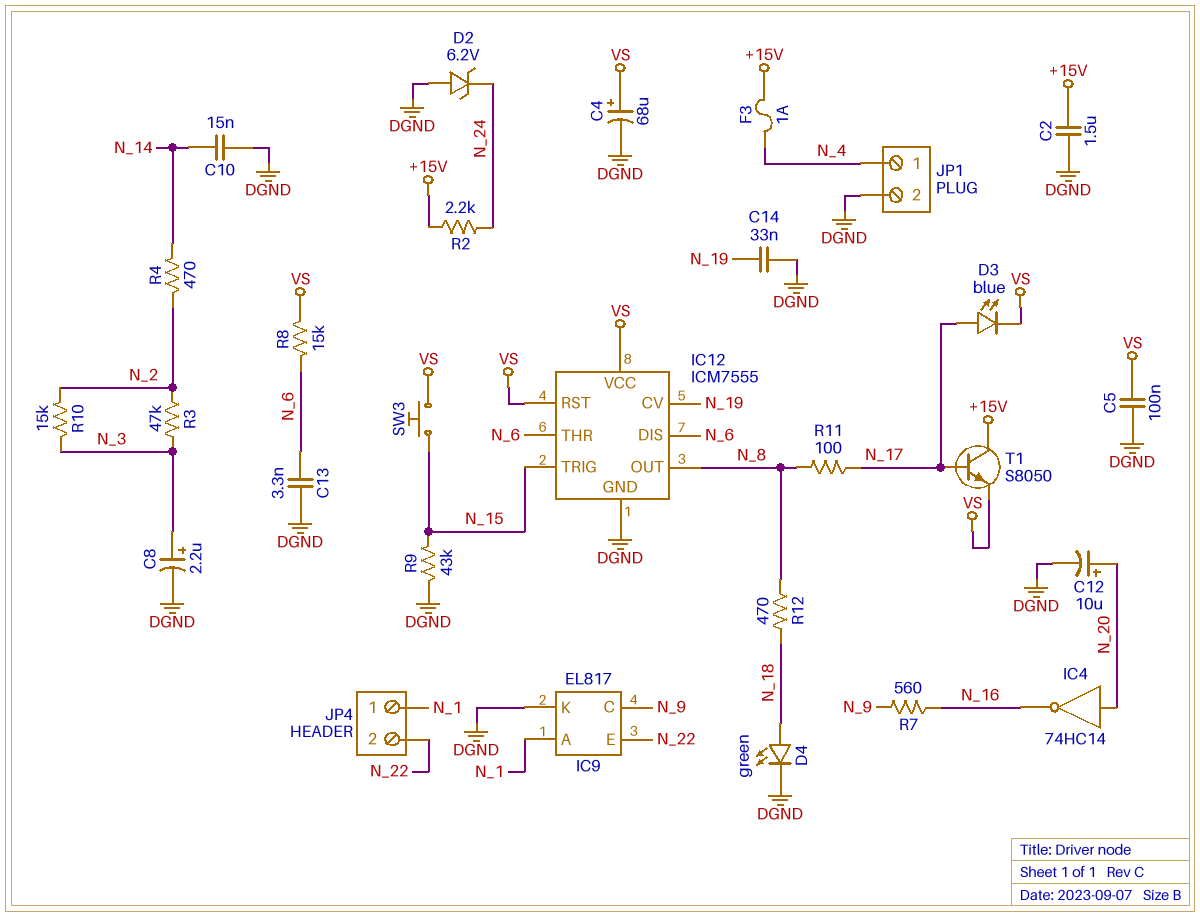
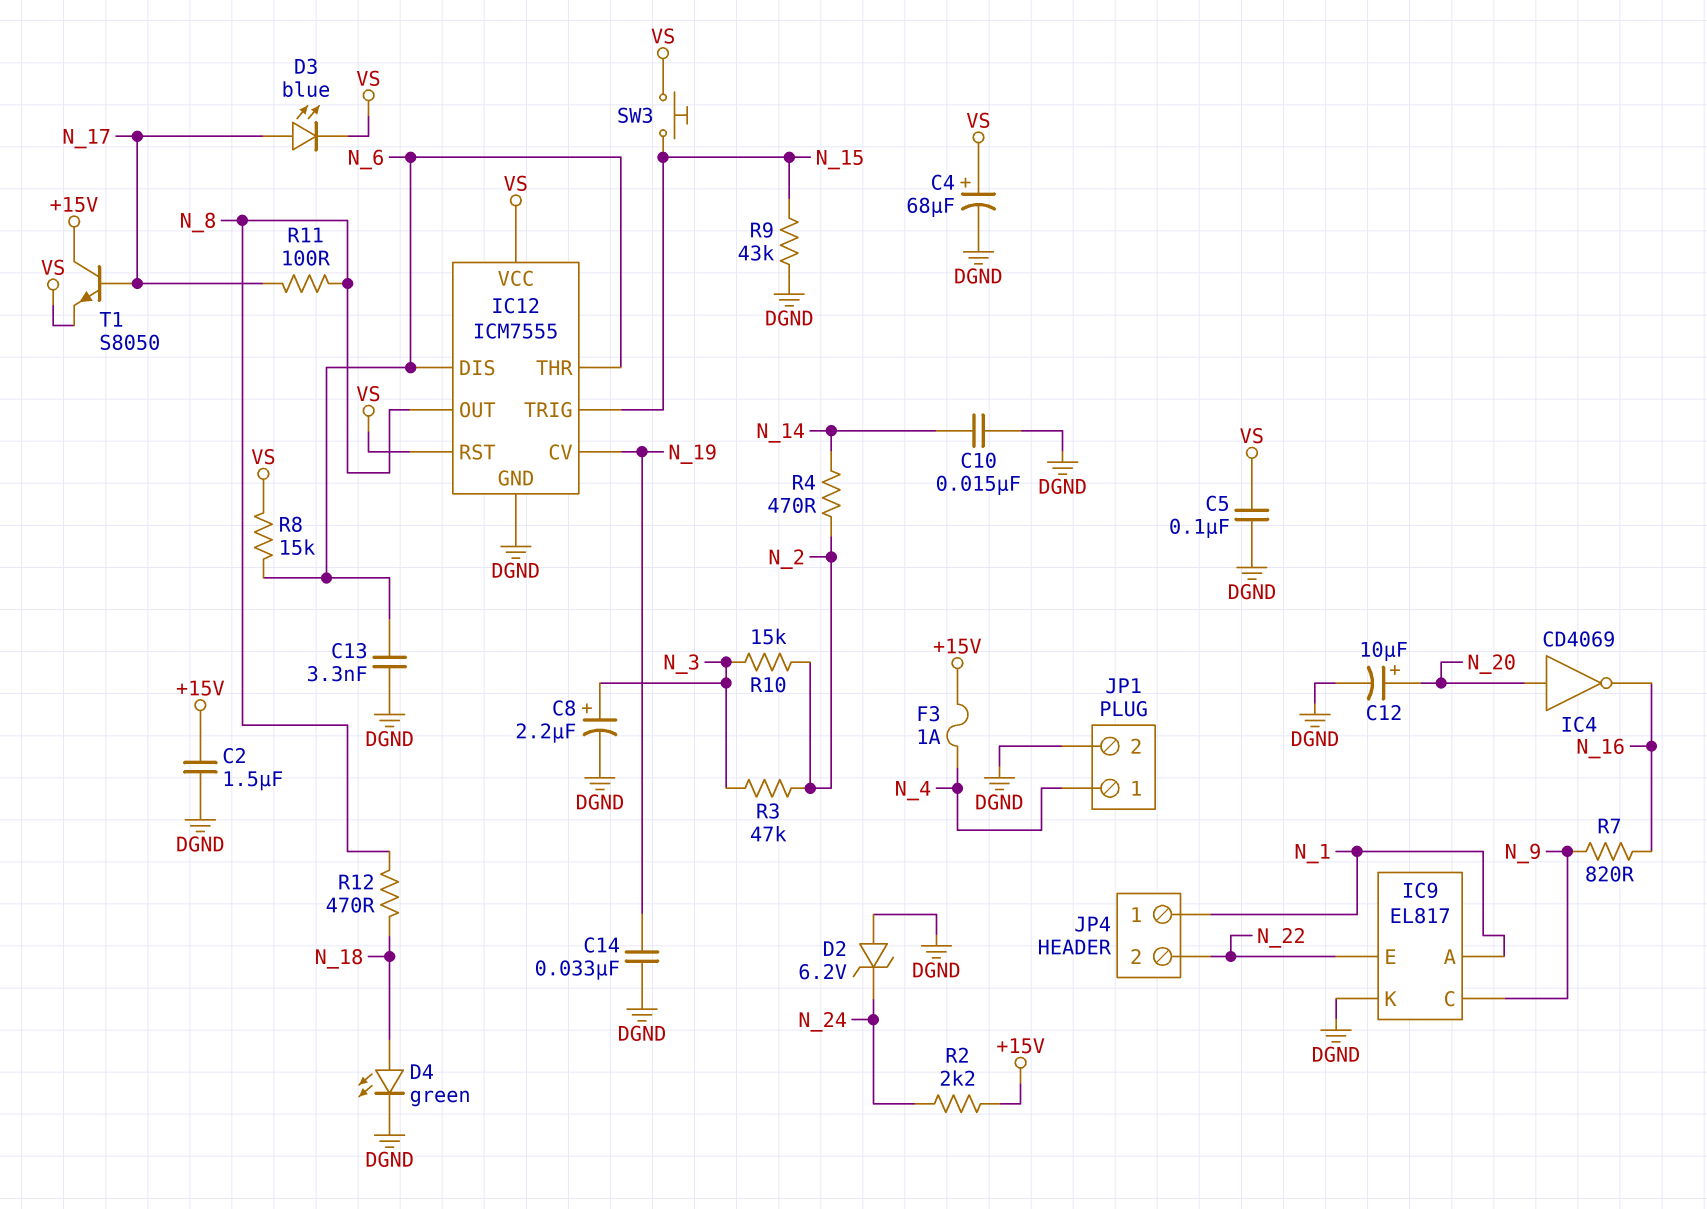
IC4: NOT 74HC14 (in N_20, out N_16) -> NOT CD4069 (in N_20, out N_16)
R7: 560 (N_9, N_16) -> 820 (N_9, N_16)

